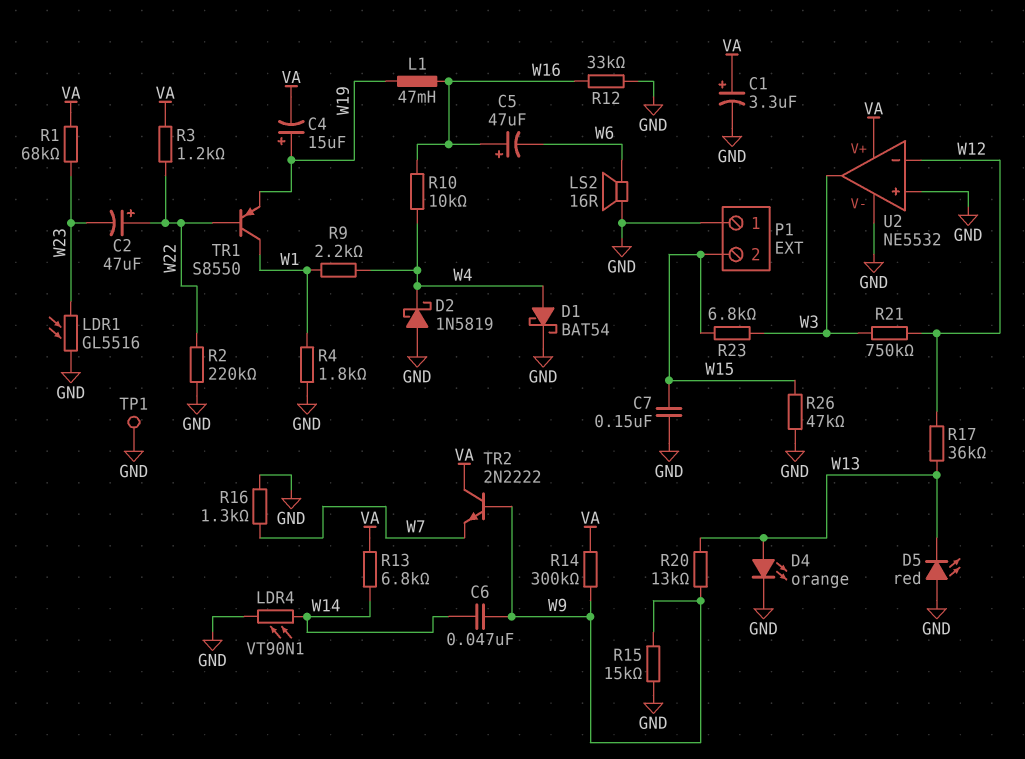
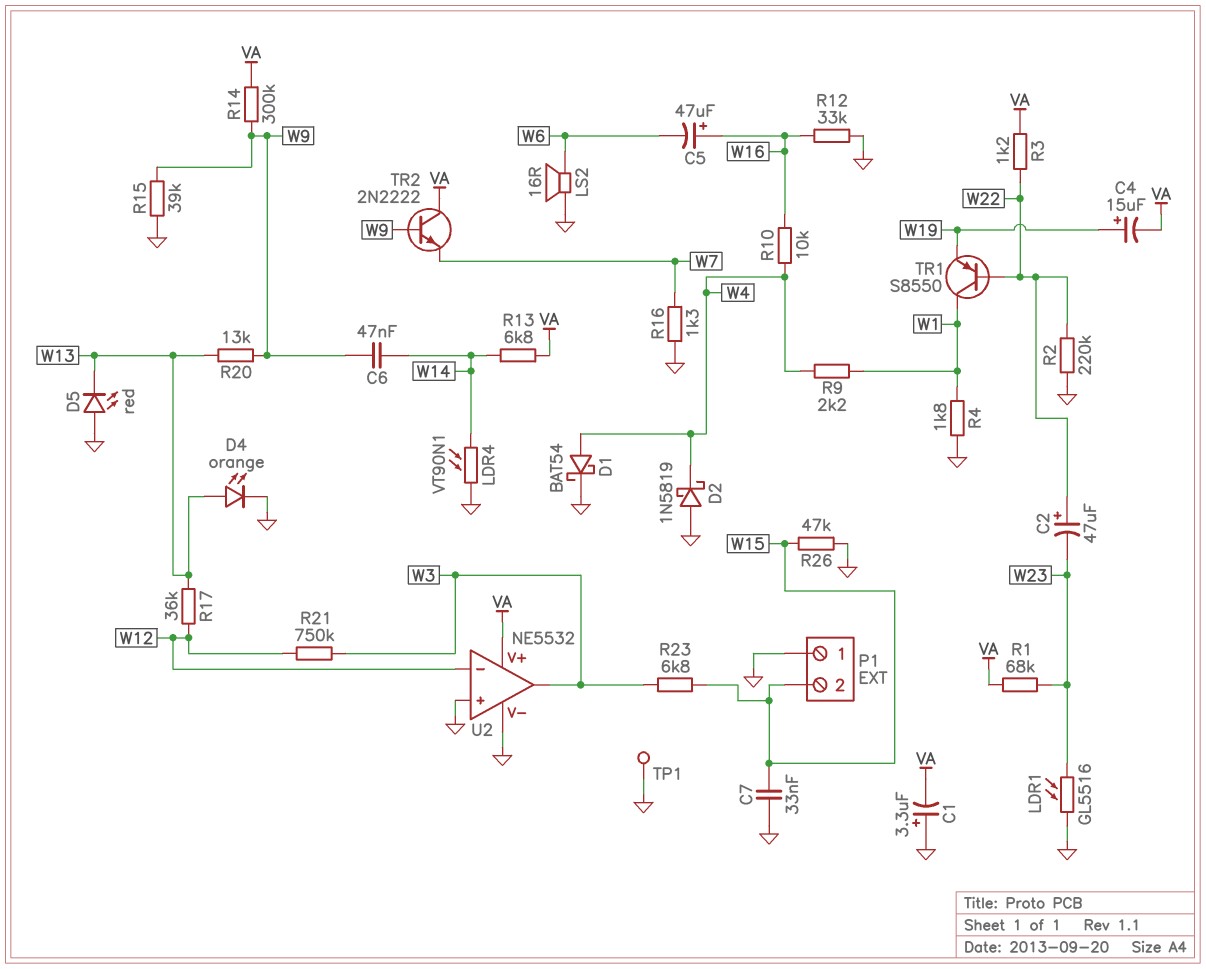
C1: 3.3uF (plus VA, minus GND) -> 3.3uF (plus GND, minus VA)
C7: 150nF (GND, W15) -> 33nF (GND, W15)
L1: 47mH (W16, W19) -> none
R15: 15k (GND, W9) -> 39k (GND, W9)

